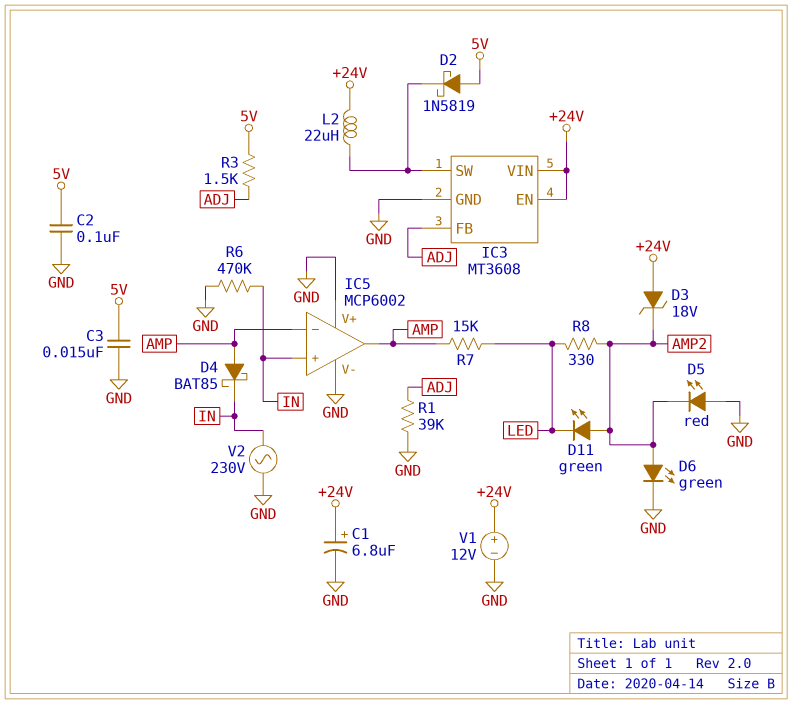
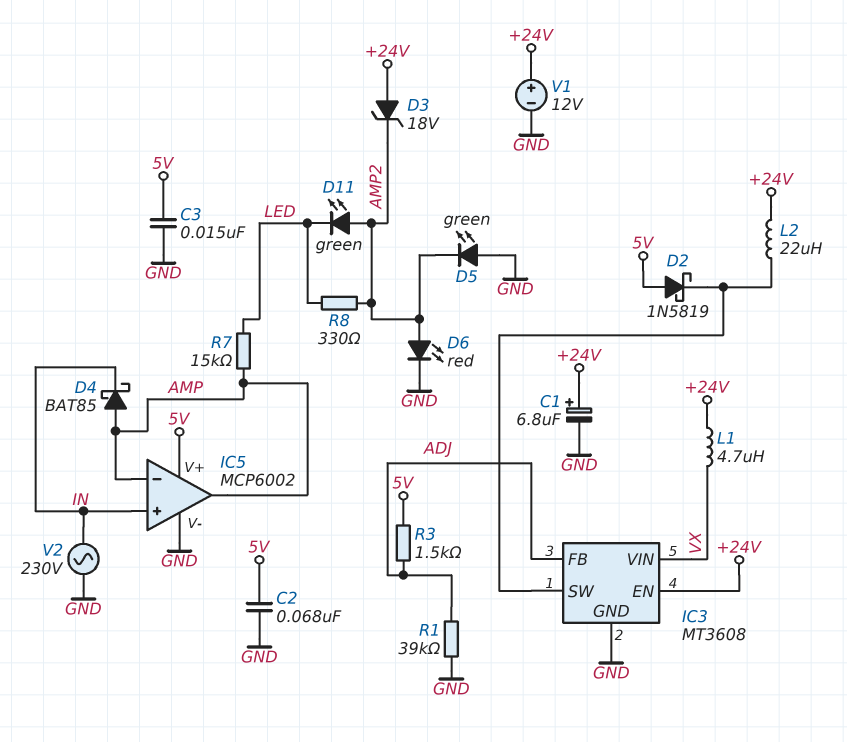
C2: 100nF (5V, GND) -> 68nF (5V, GND)
D5: LED red (A GND, K AMP2) -> LED green (A GND, K AMP2)
D6: LED green (A AMP2, K GND) -> LED red (A AMP2, K GND)
IC3 pin VIN: +24V -> VX
IC5 pin V+: GND -> 5V
L1: none -> 4.7uH (+24V, VX)
R6: 470k (GND, IN) -> none

